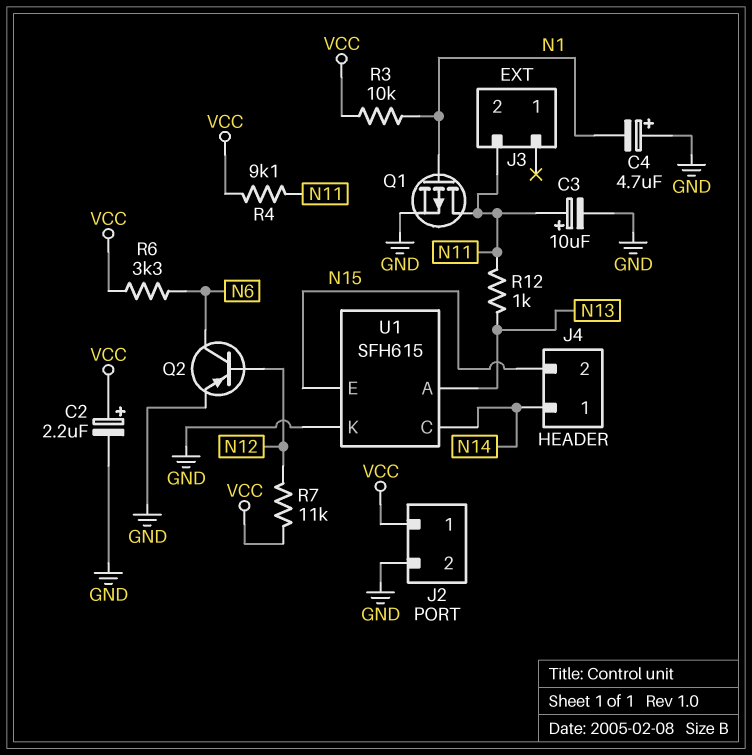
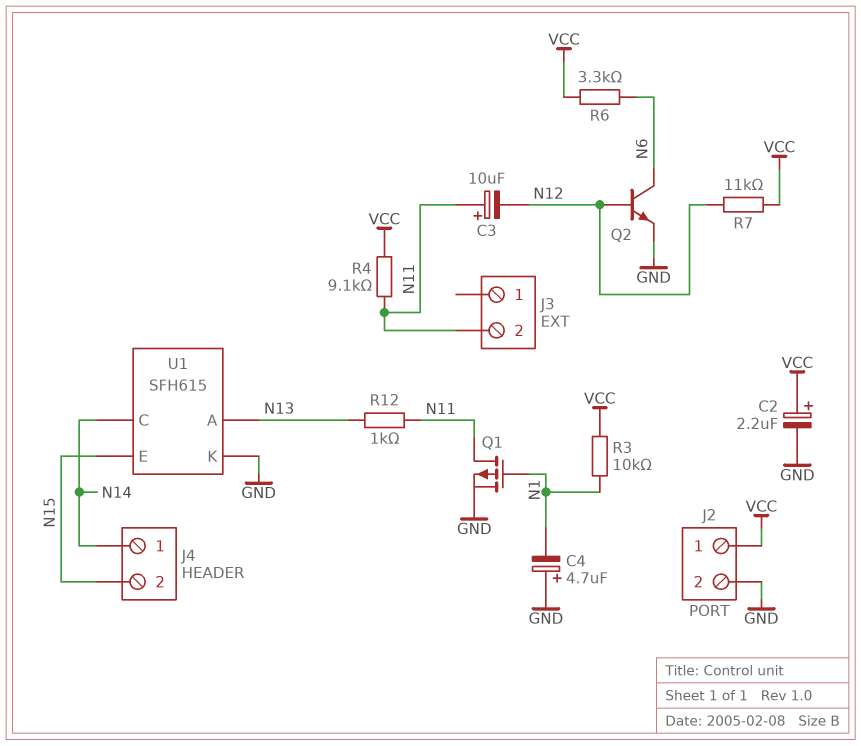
C3: 10uF (plus N11, minus GND) -> 10uF (plus N11, minus N12)
Q2: PNP (B N12, C N6, E GND) -> NPN (B N12, C N6, E GND)

